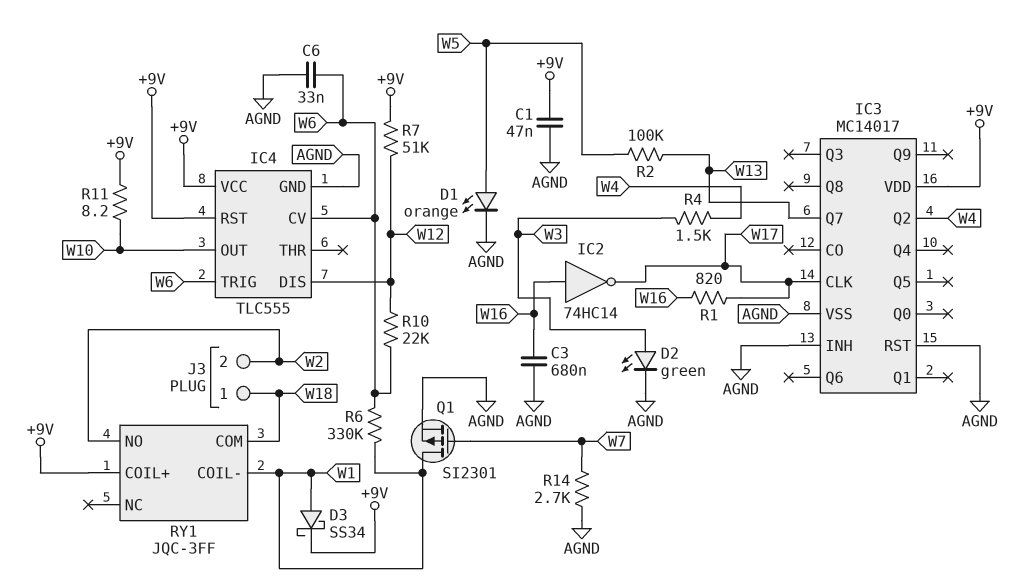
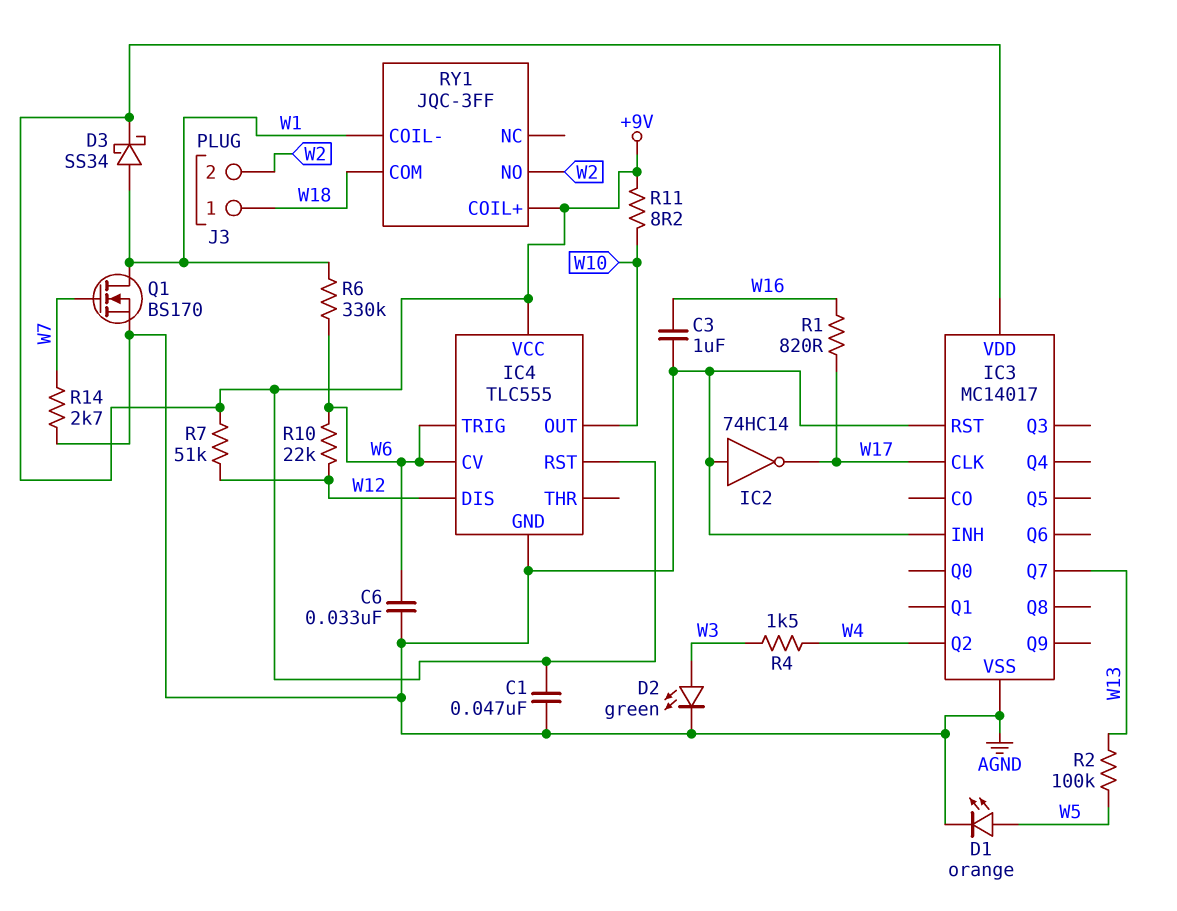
C3: 680nF (AGND, W16) -> 1uF (AGND, W16)
IC2: NOT 74HC14 (in W16, out W17) -> NOT 74HC14 (in AGND, out W17)
Q1: PMOS SI2301 (G W7, D W1, S AGND) -> NMOS BS170 (G W7, D W1, S AGND)

